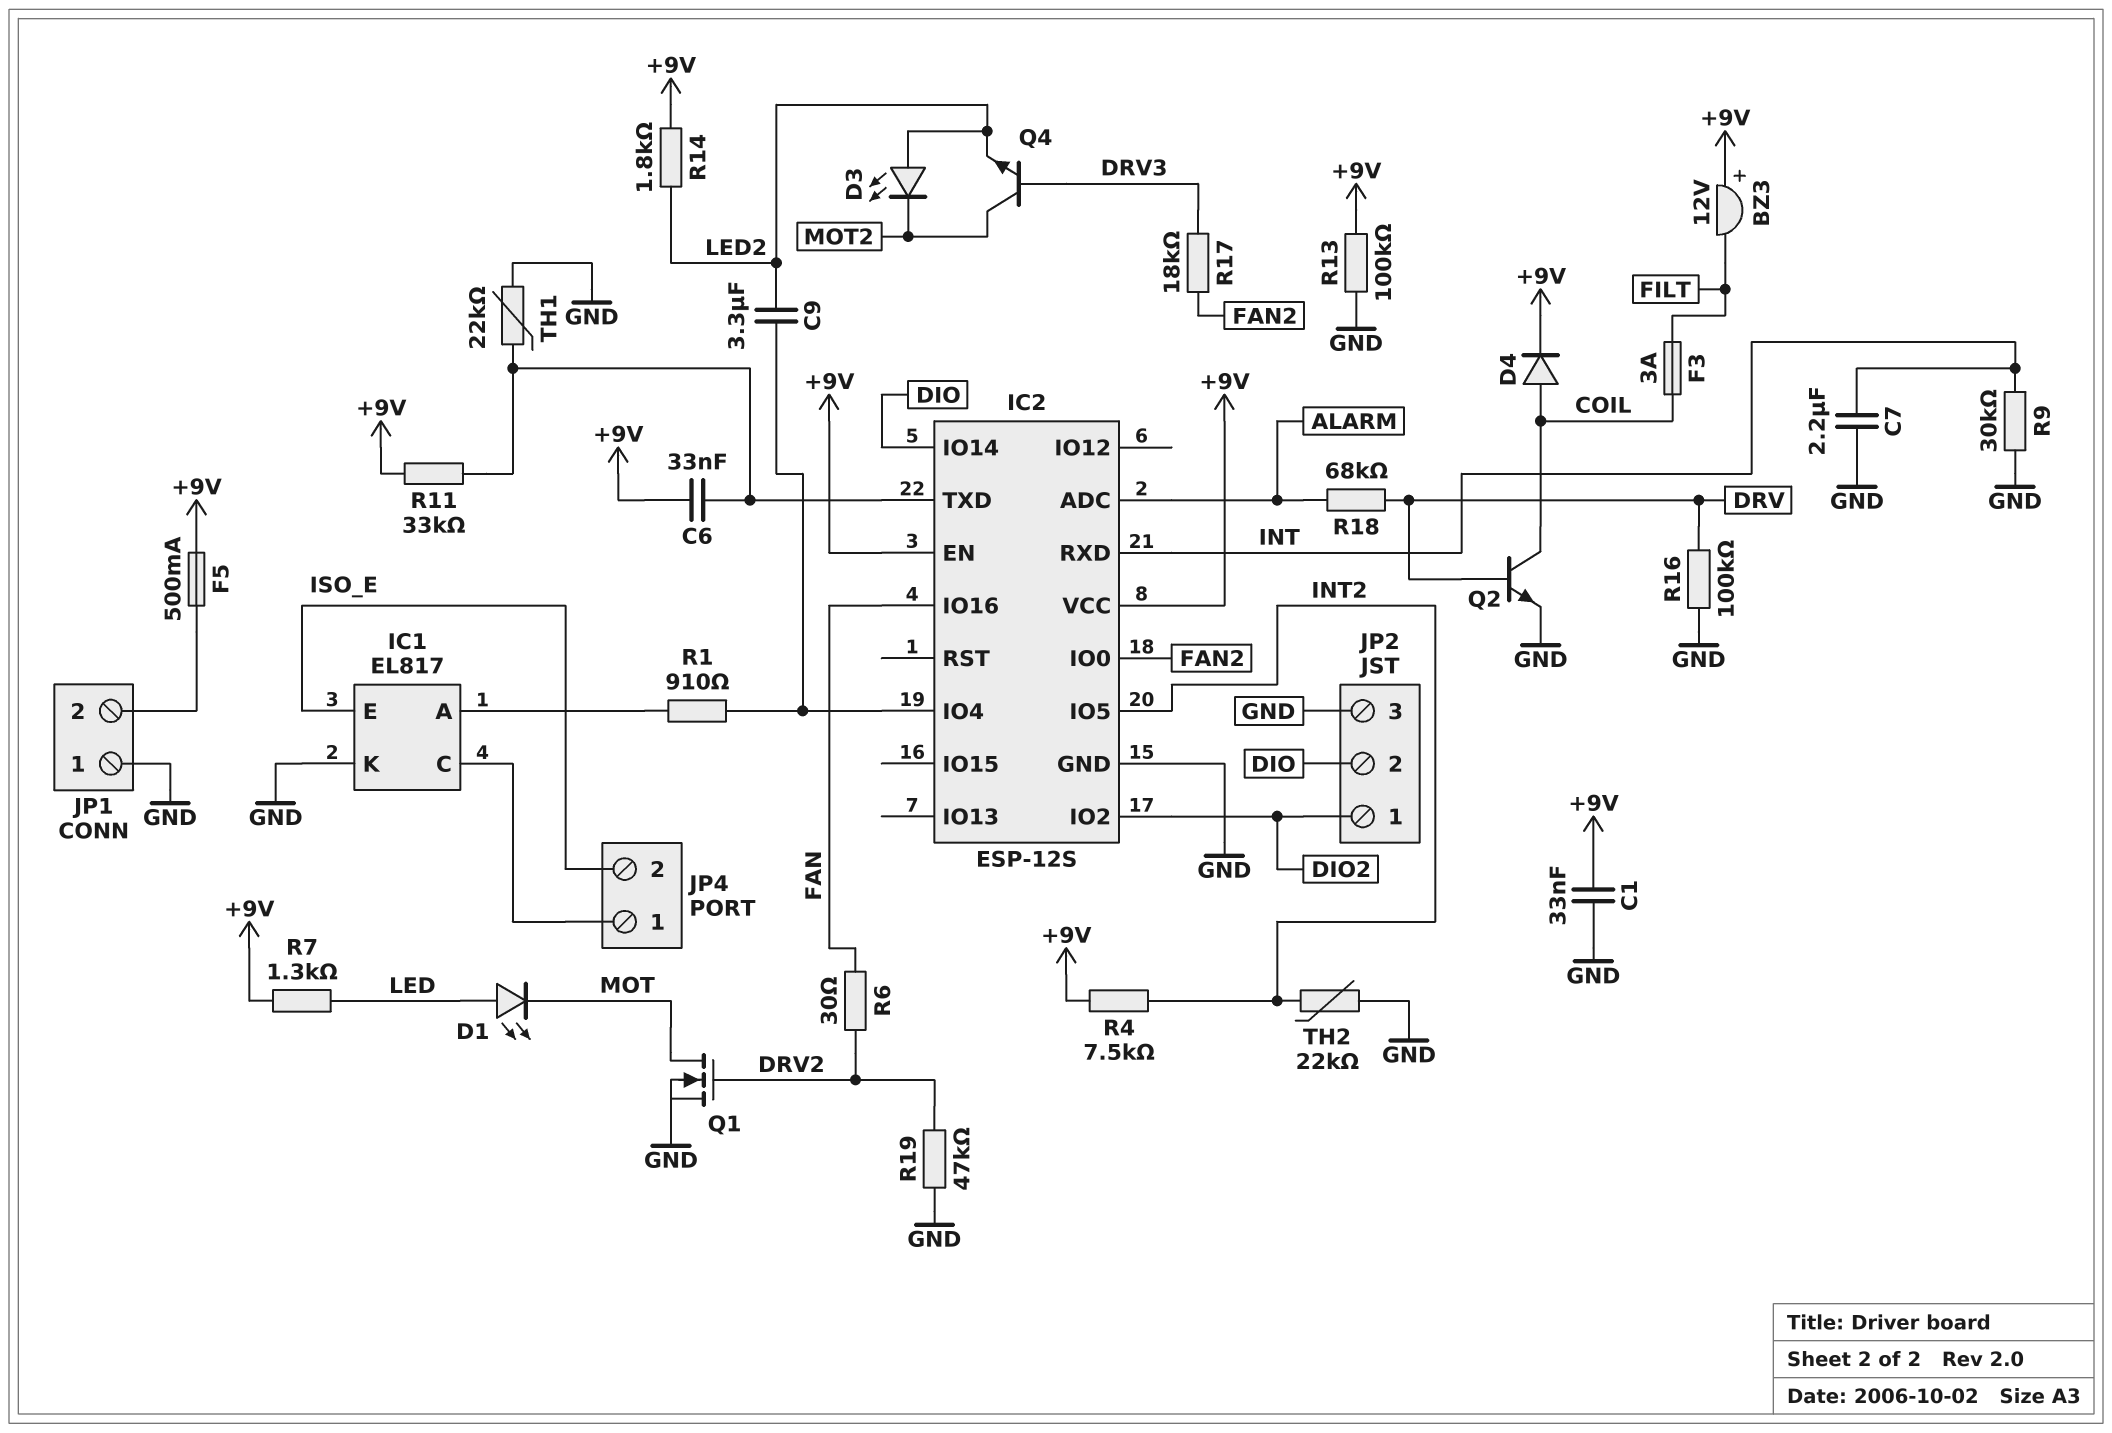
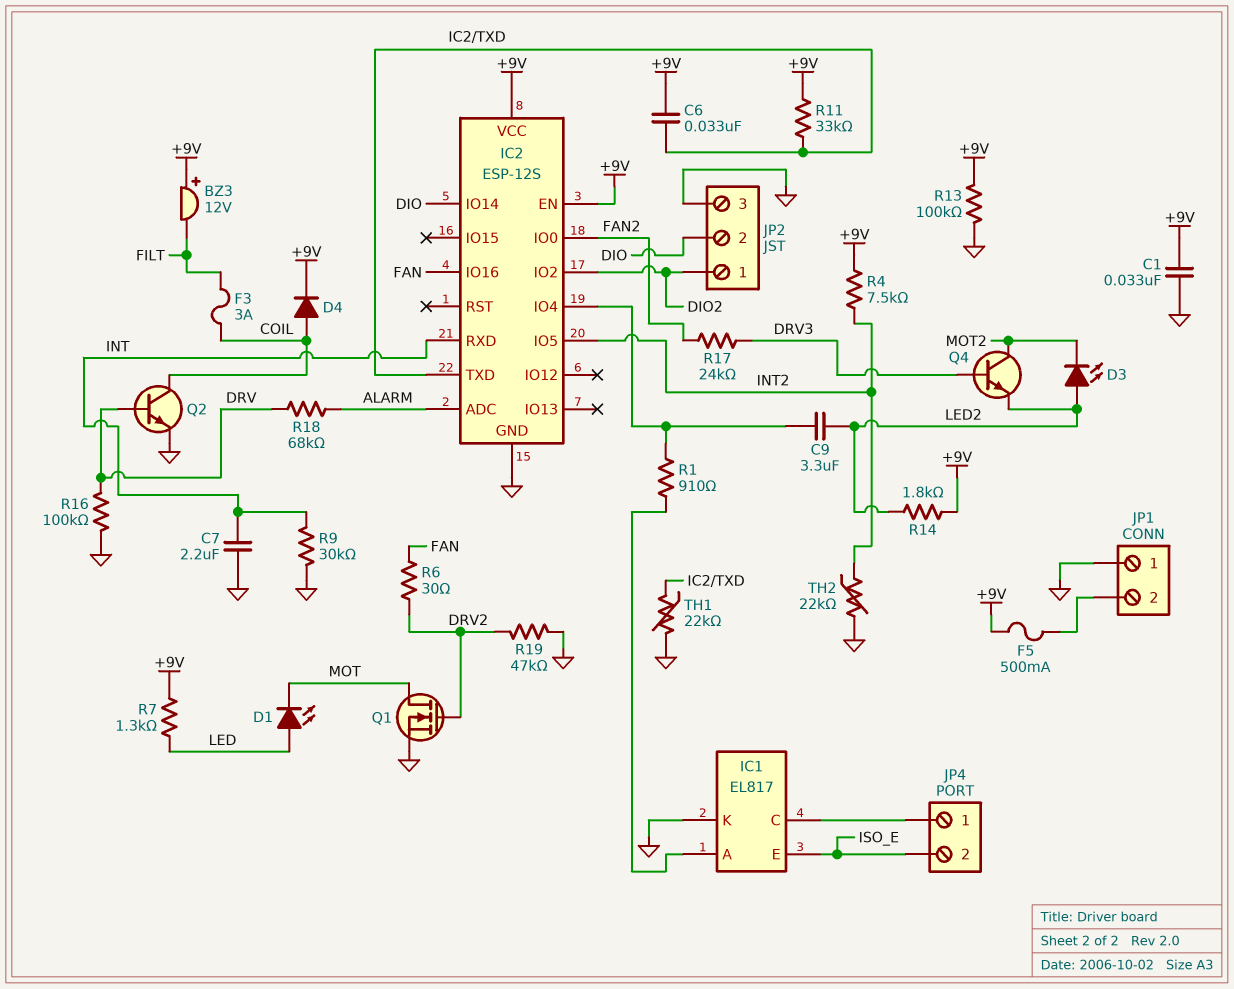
R17: 18k (DRV3, FAN2) -> 24k (DRV3, FAN2)

